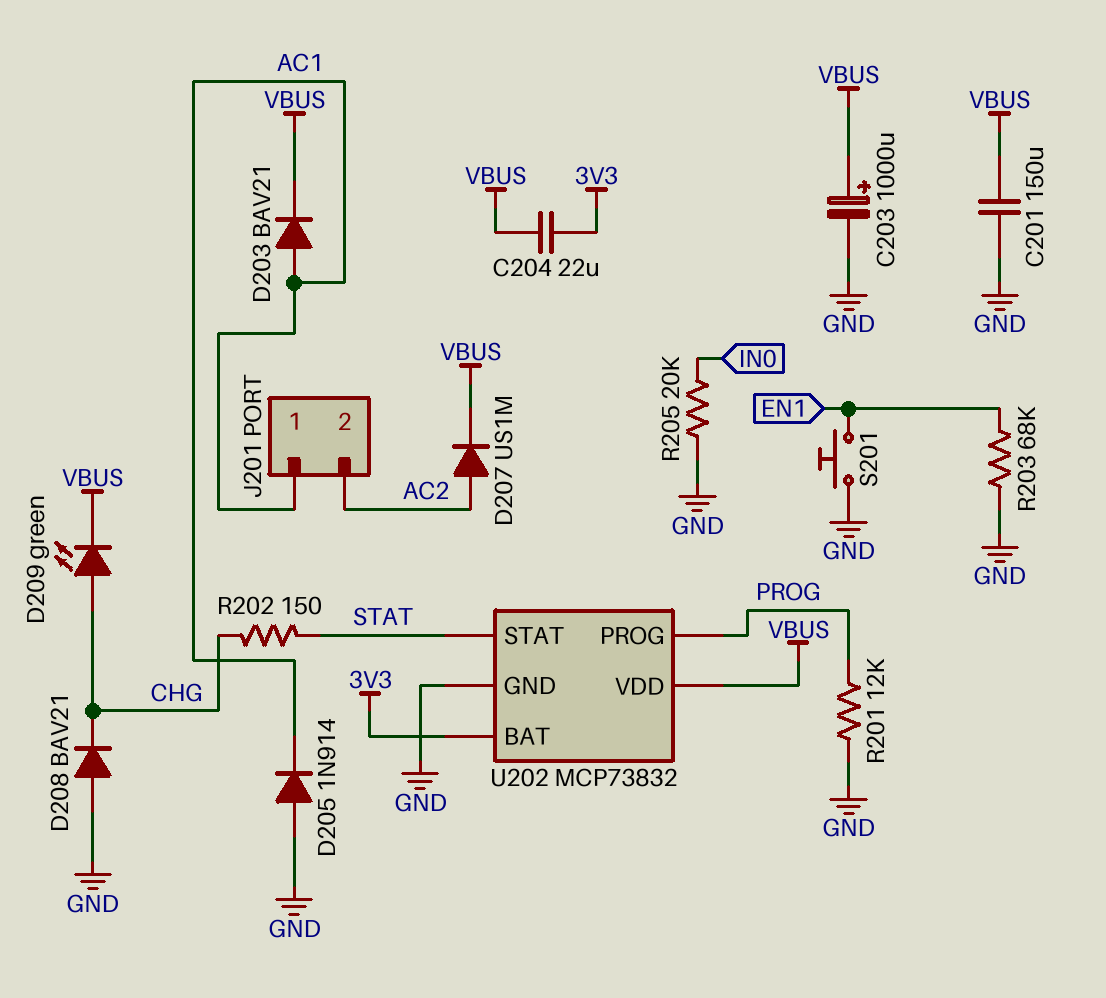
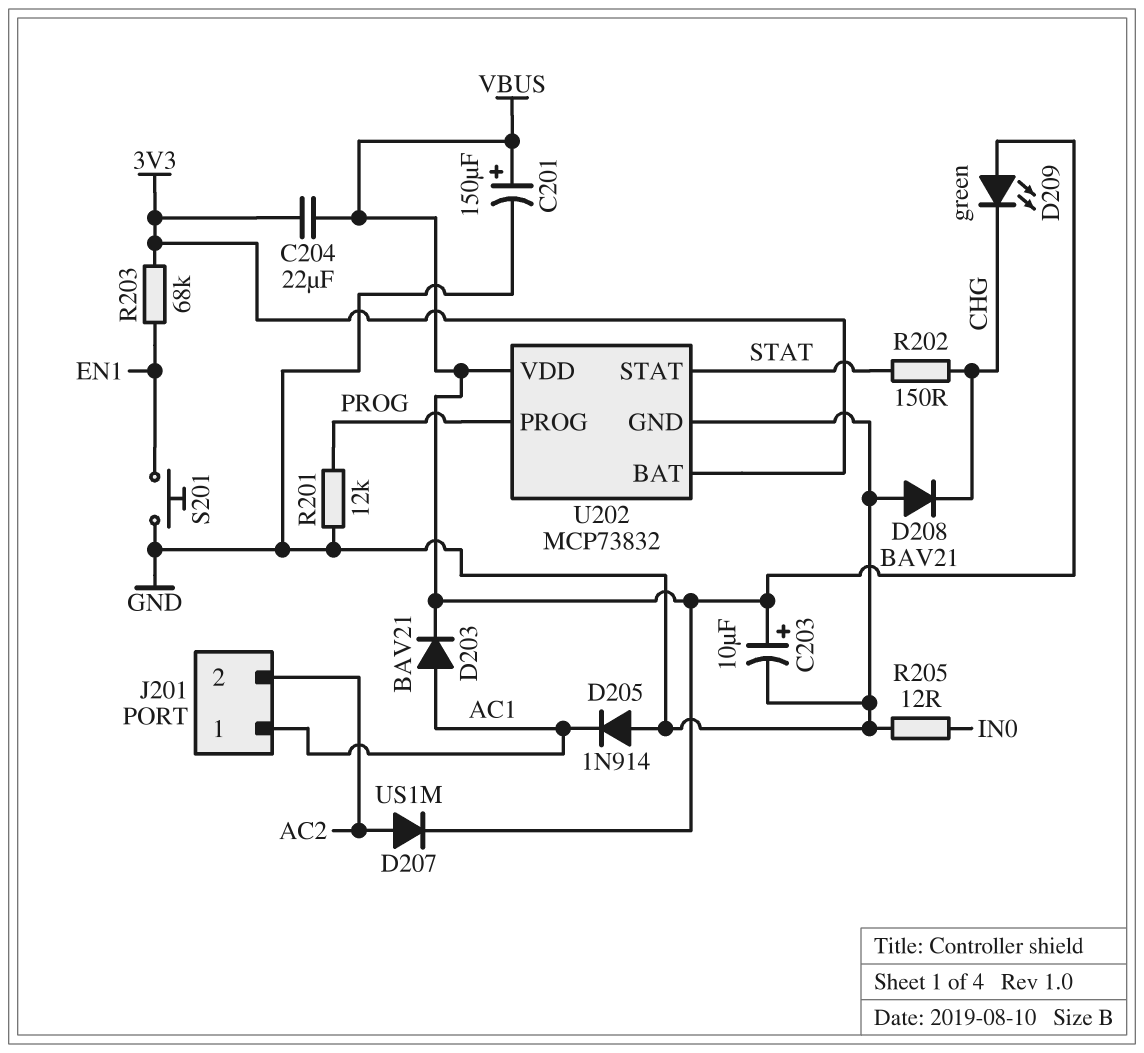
C201: 150uF (GND, VBUS) -> 150uF (plus VBUS, minus GND)
C203: 1000uF (plus VBUS, minus GND) -> 10uF (plus VBUS, minus GND)
D209: LED green (A CHG, K VBUS) -> LED green (A VBUS, K CHG)
R203: 68k (EN1, GND) -> 68k (3V3, EN1)
R205: 20k (GND, IN0) -> 12 (GND, IN0)

